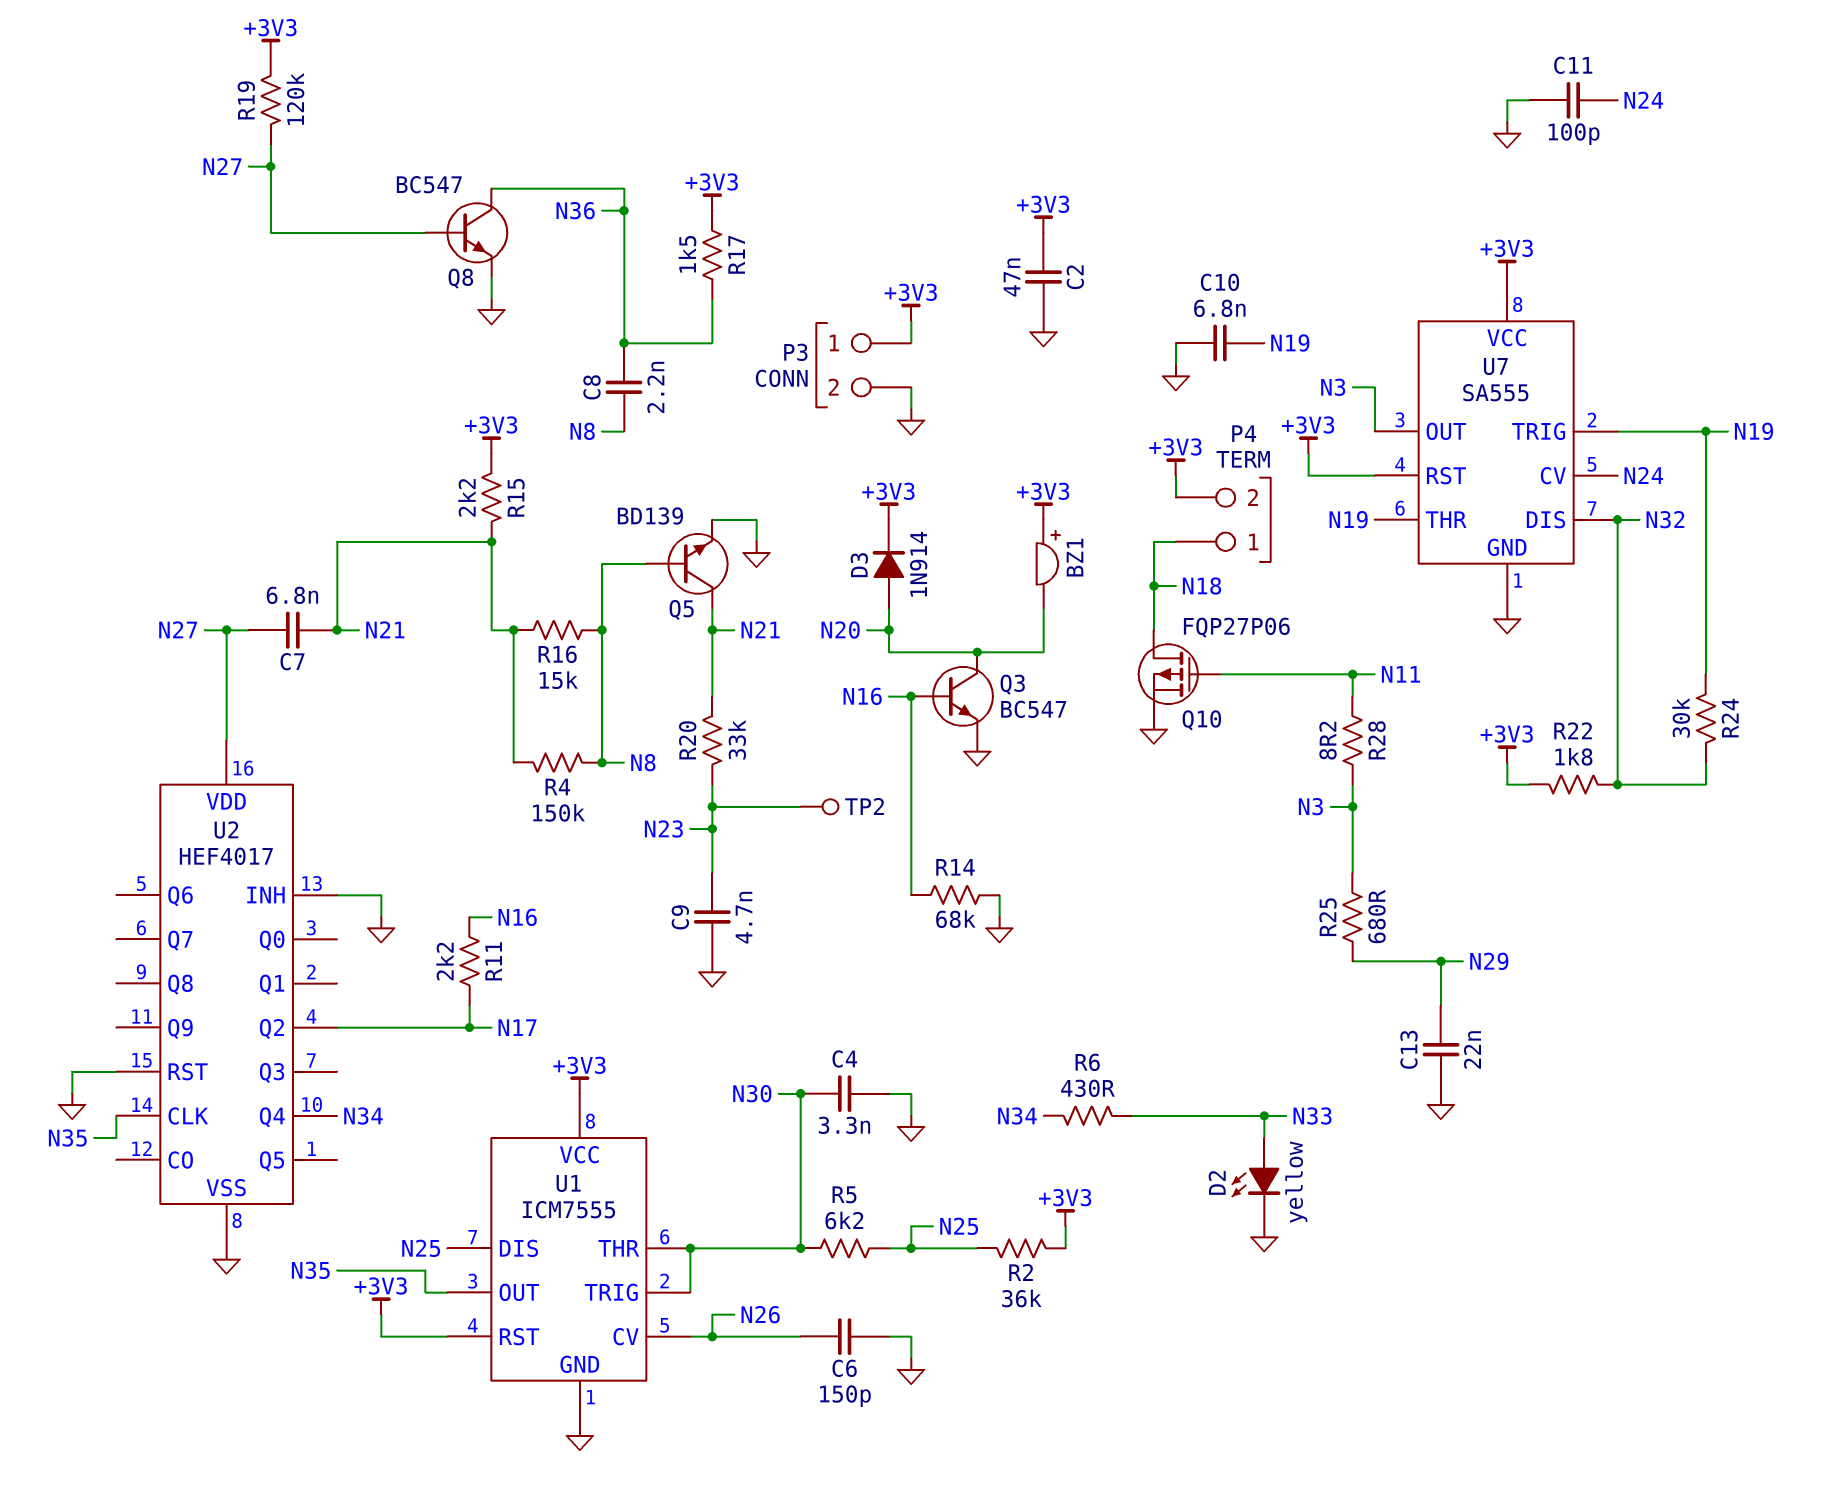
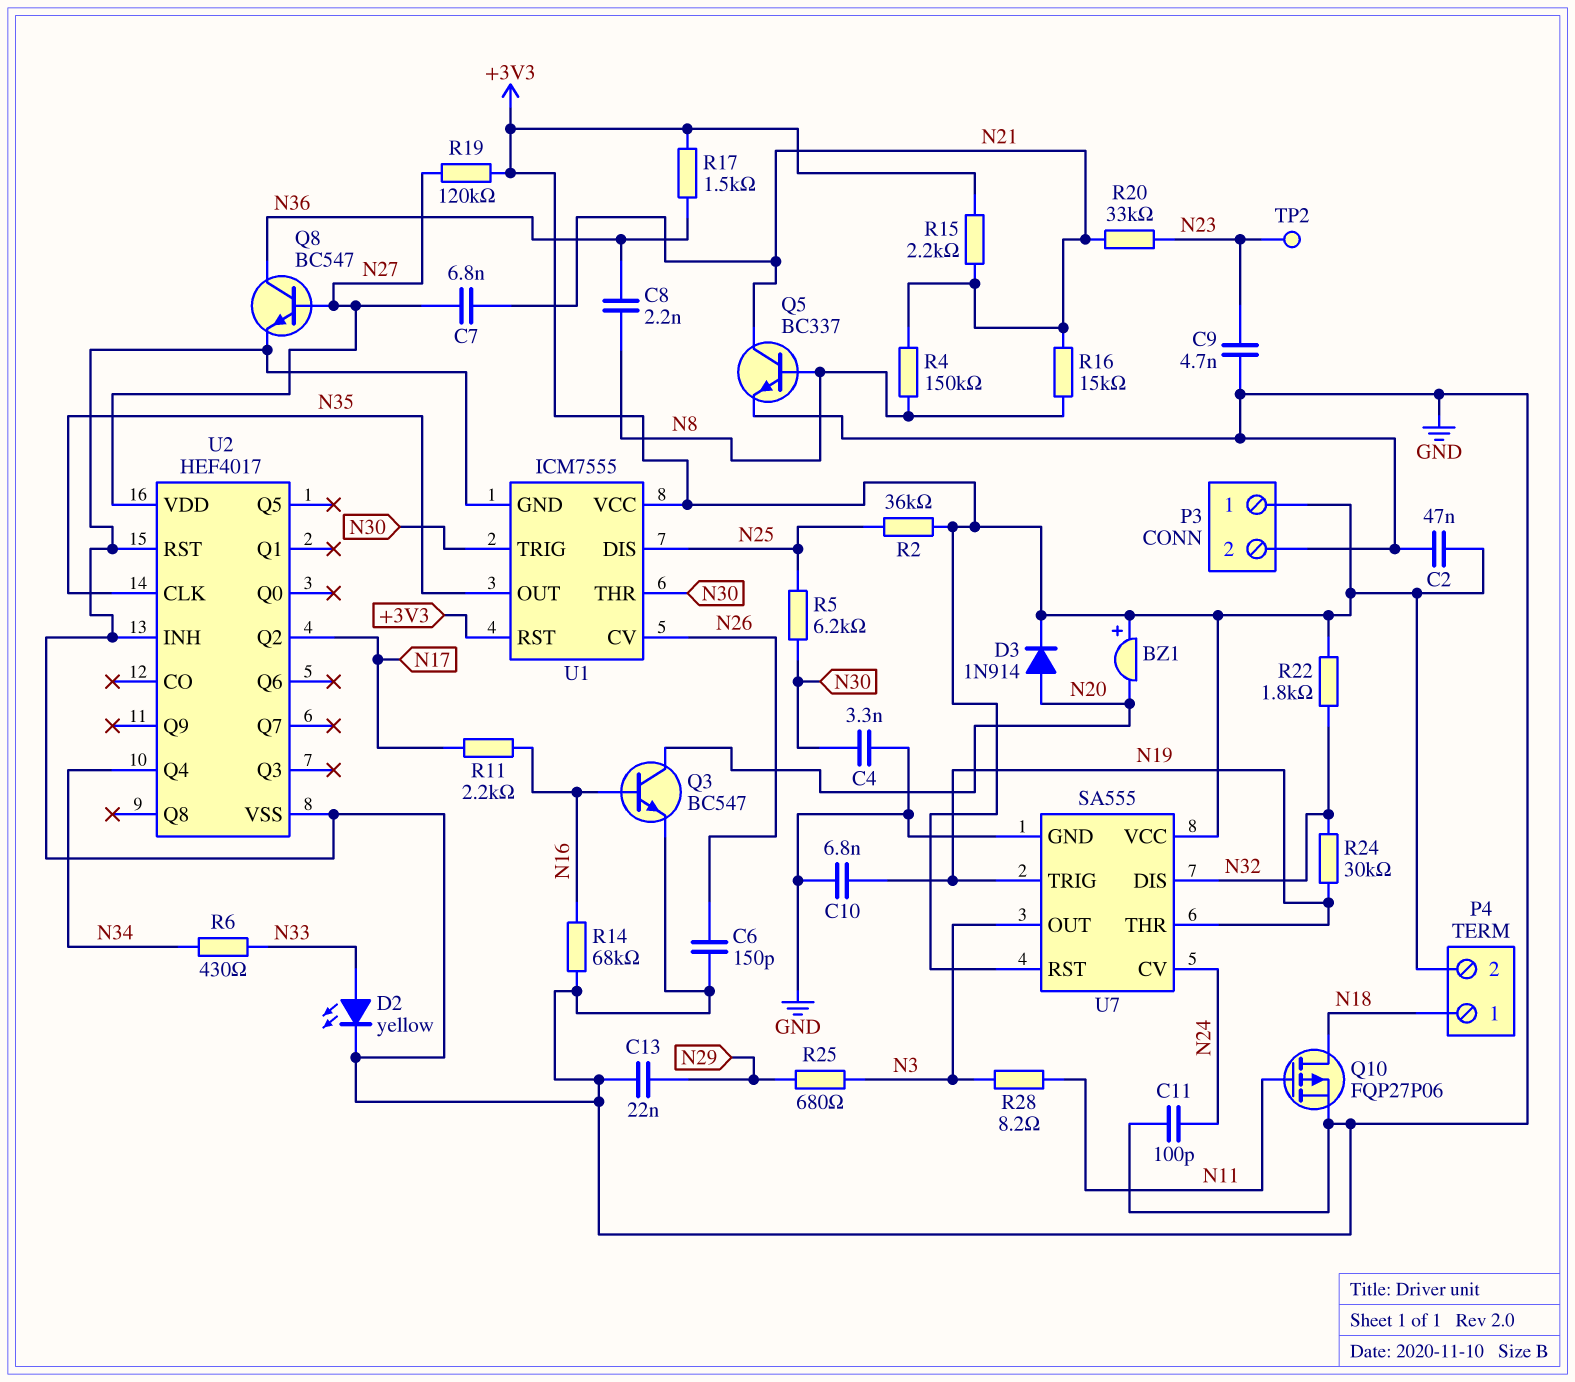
Q5: NPN BD139 (B N8, C N21, E GND) -> NPN BC337 (B N8, C N21, E GND)

